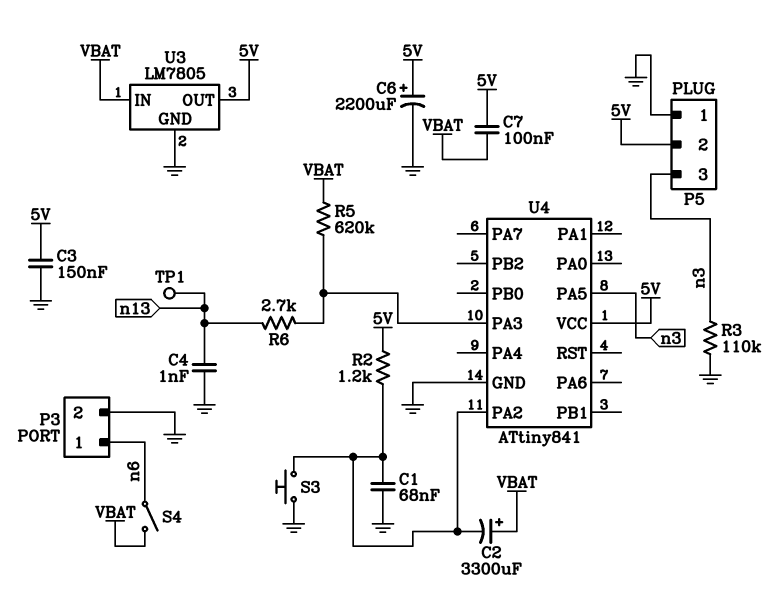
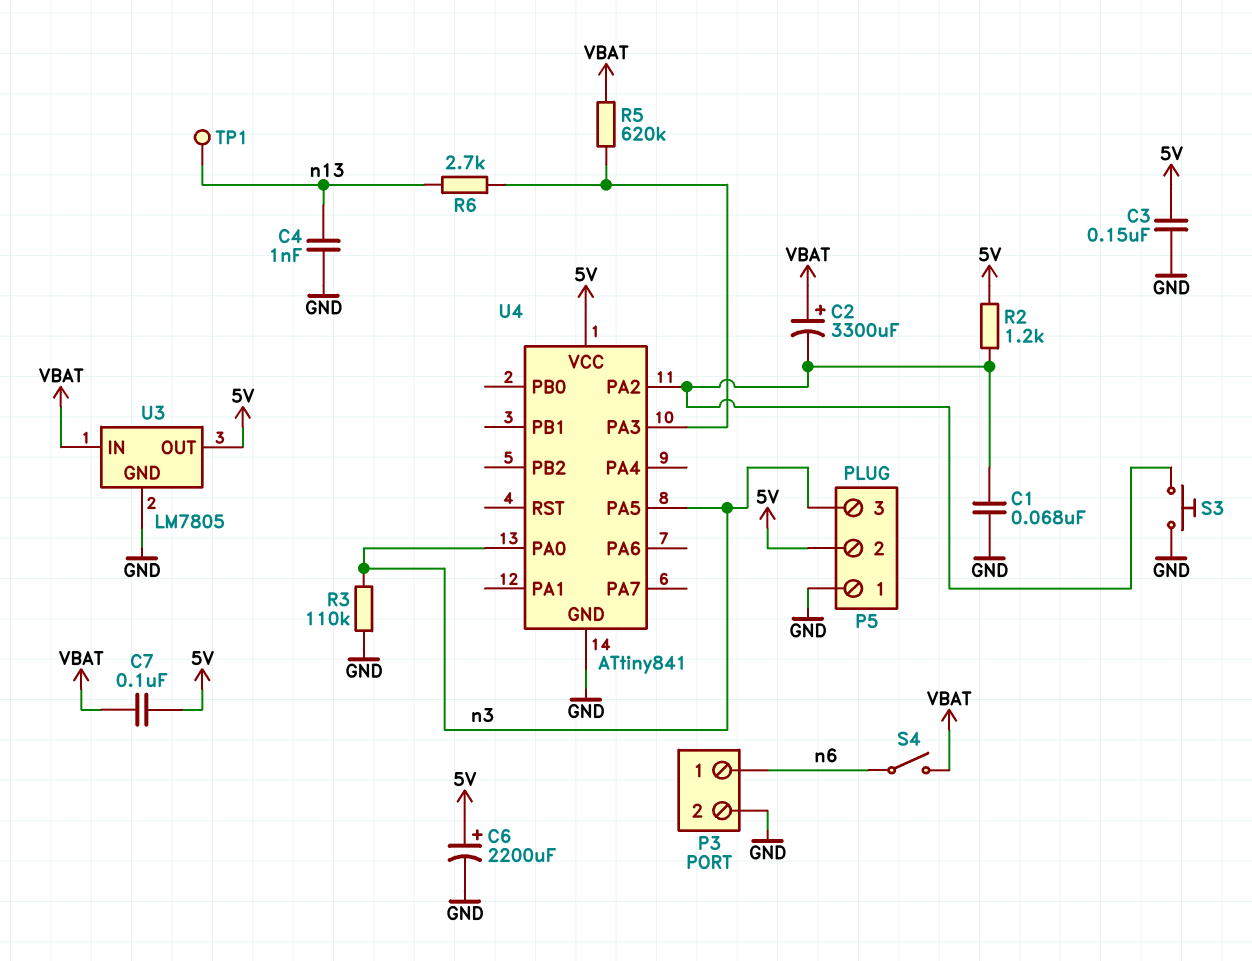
U4 pin PA0: none -> n3

